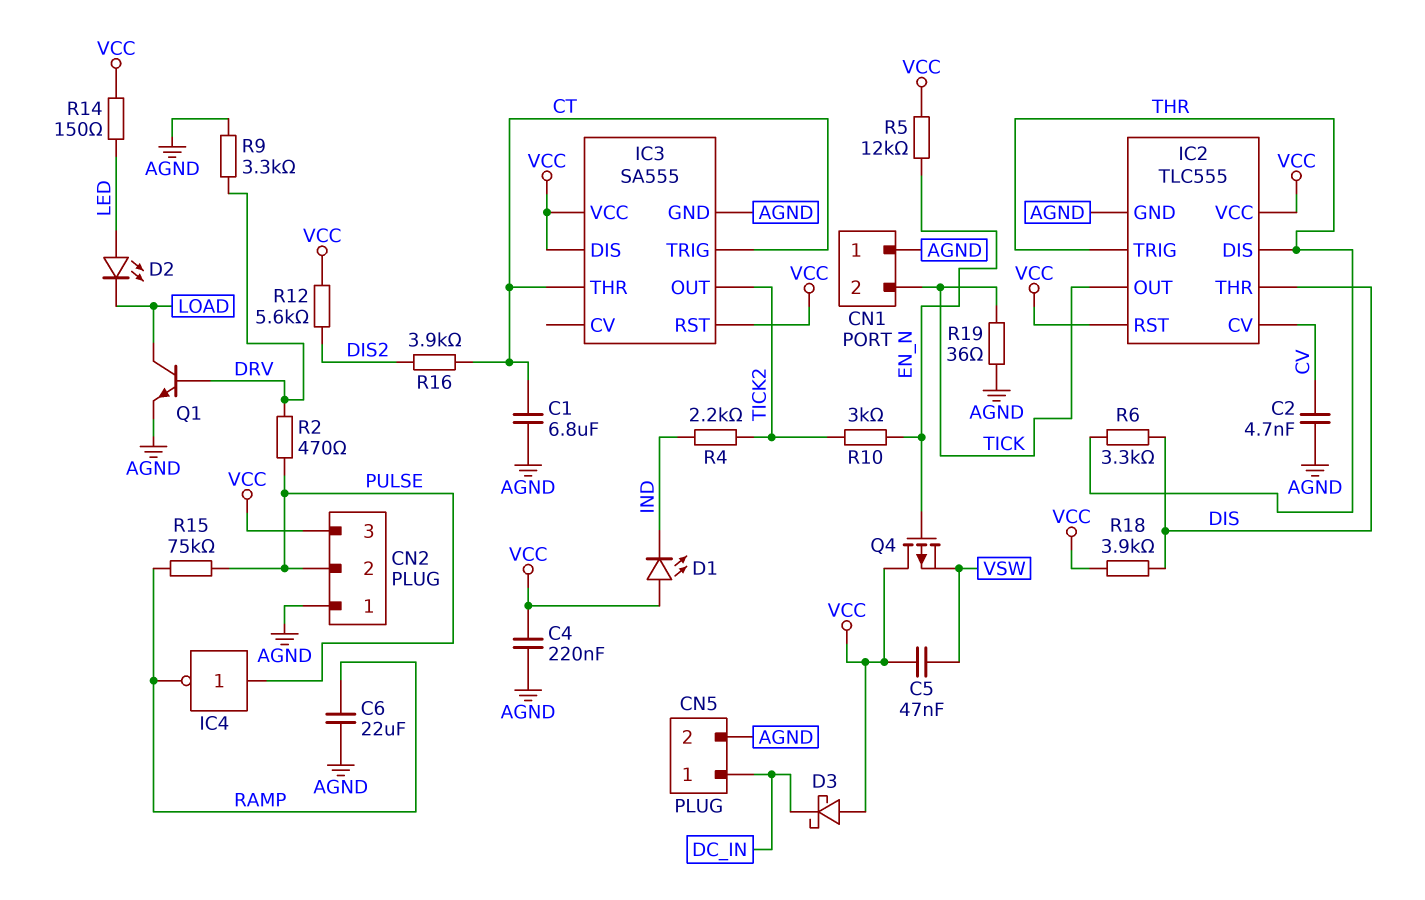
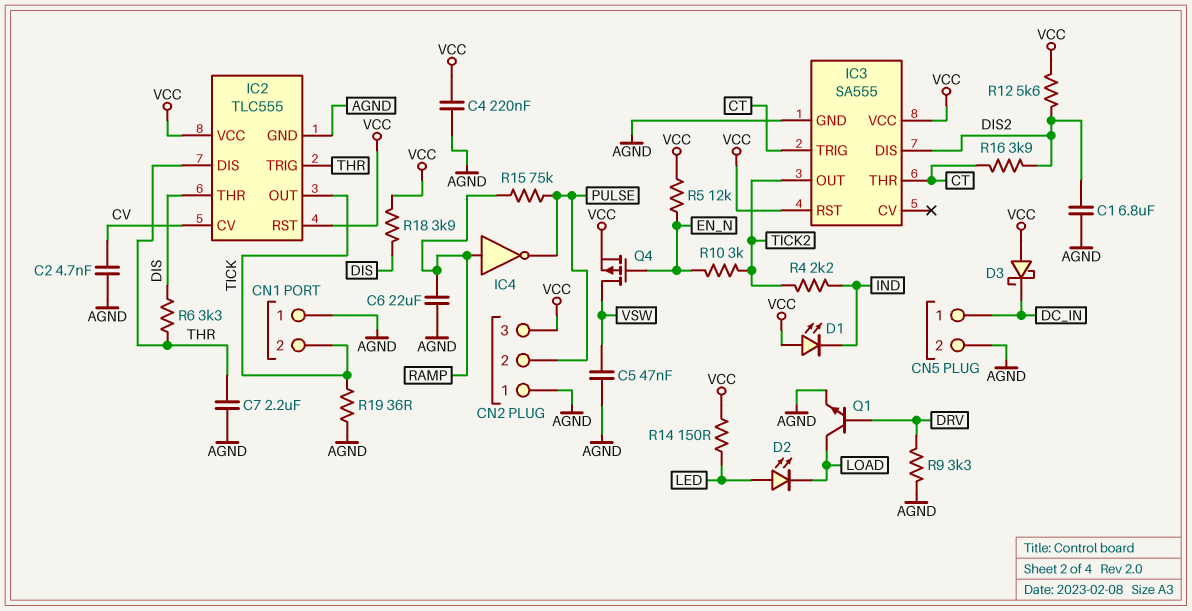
C1: 6.8uF (AGND, CT) -> 6.8uF (AGND, DIS2)
C5: 47nF (VCC, VSW) -> 47nF (AGND, VSW)
C7: none -> 2.2uF (AGND, THR)
IC3 pin DIS: VCC -> DIS2
IC4: NOT (in PULSE, out RAMP) -> NOT (in RAMP, out PULSE)
Q4: PMOS (G EN_N, D VCC, S VSW) -> PMOS (G EN_N, D VSW, S VCC)
R2: 470 (DRV, PULSE) -> none

